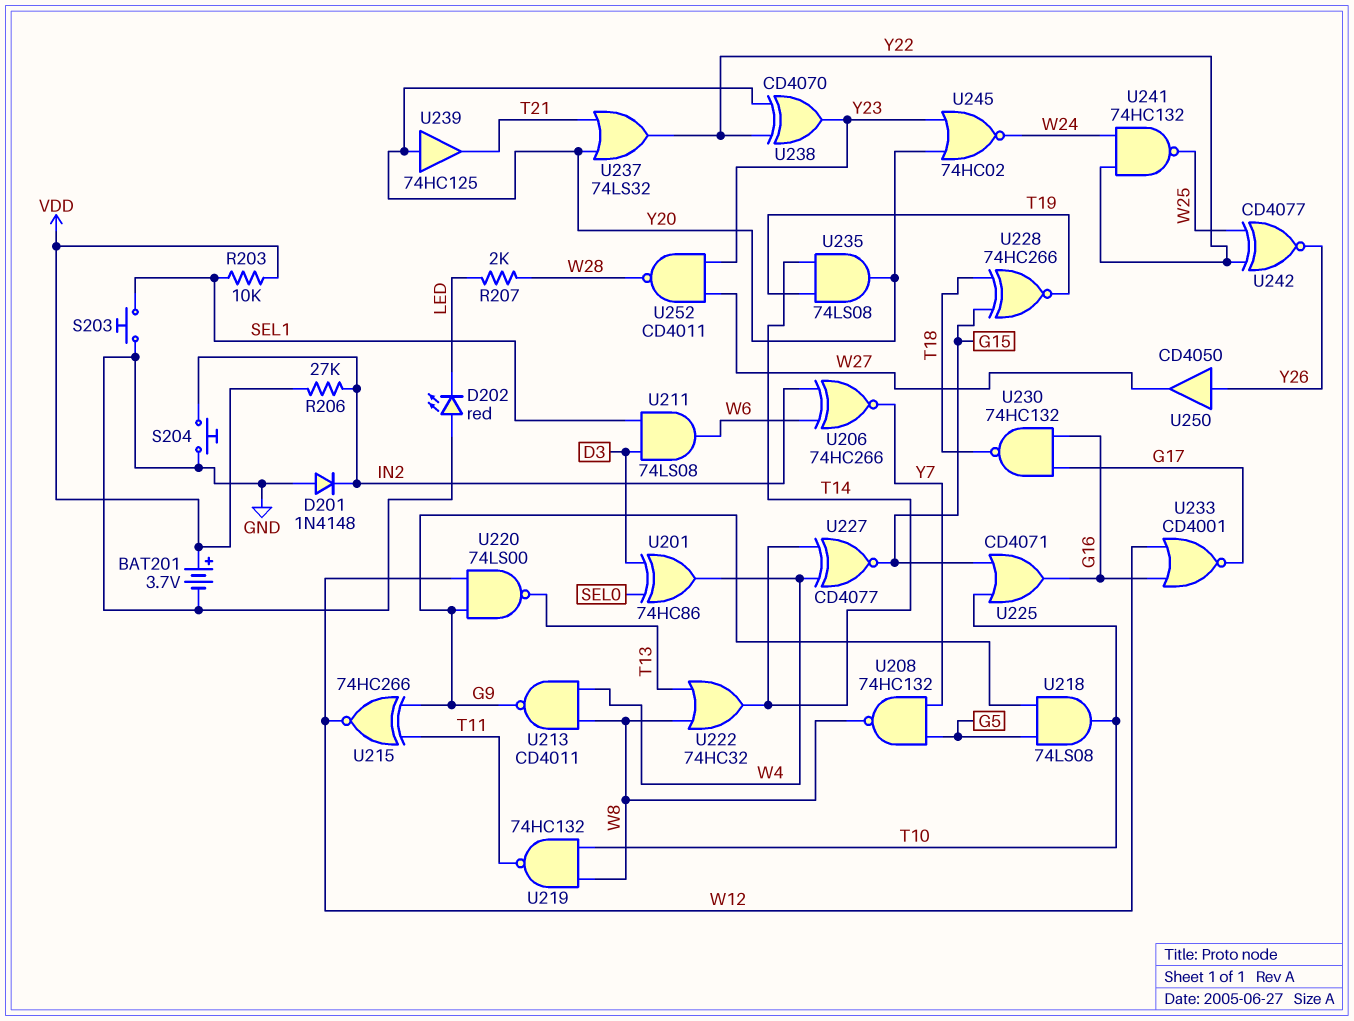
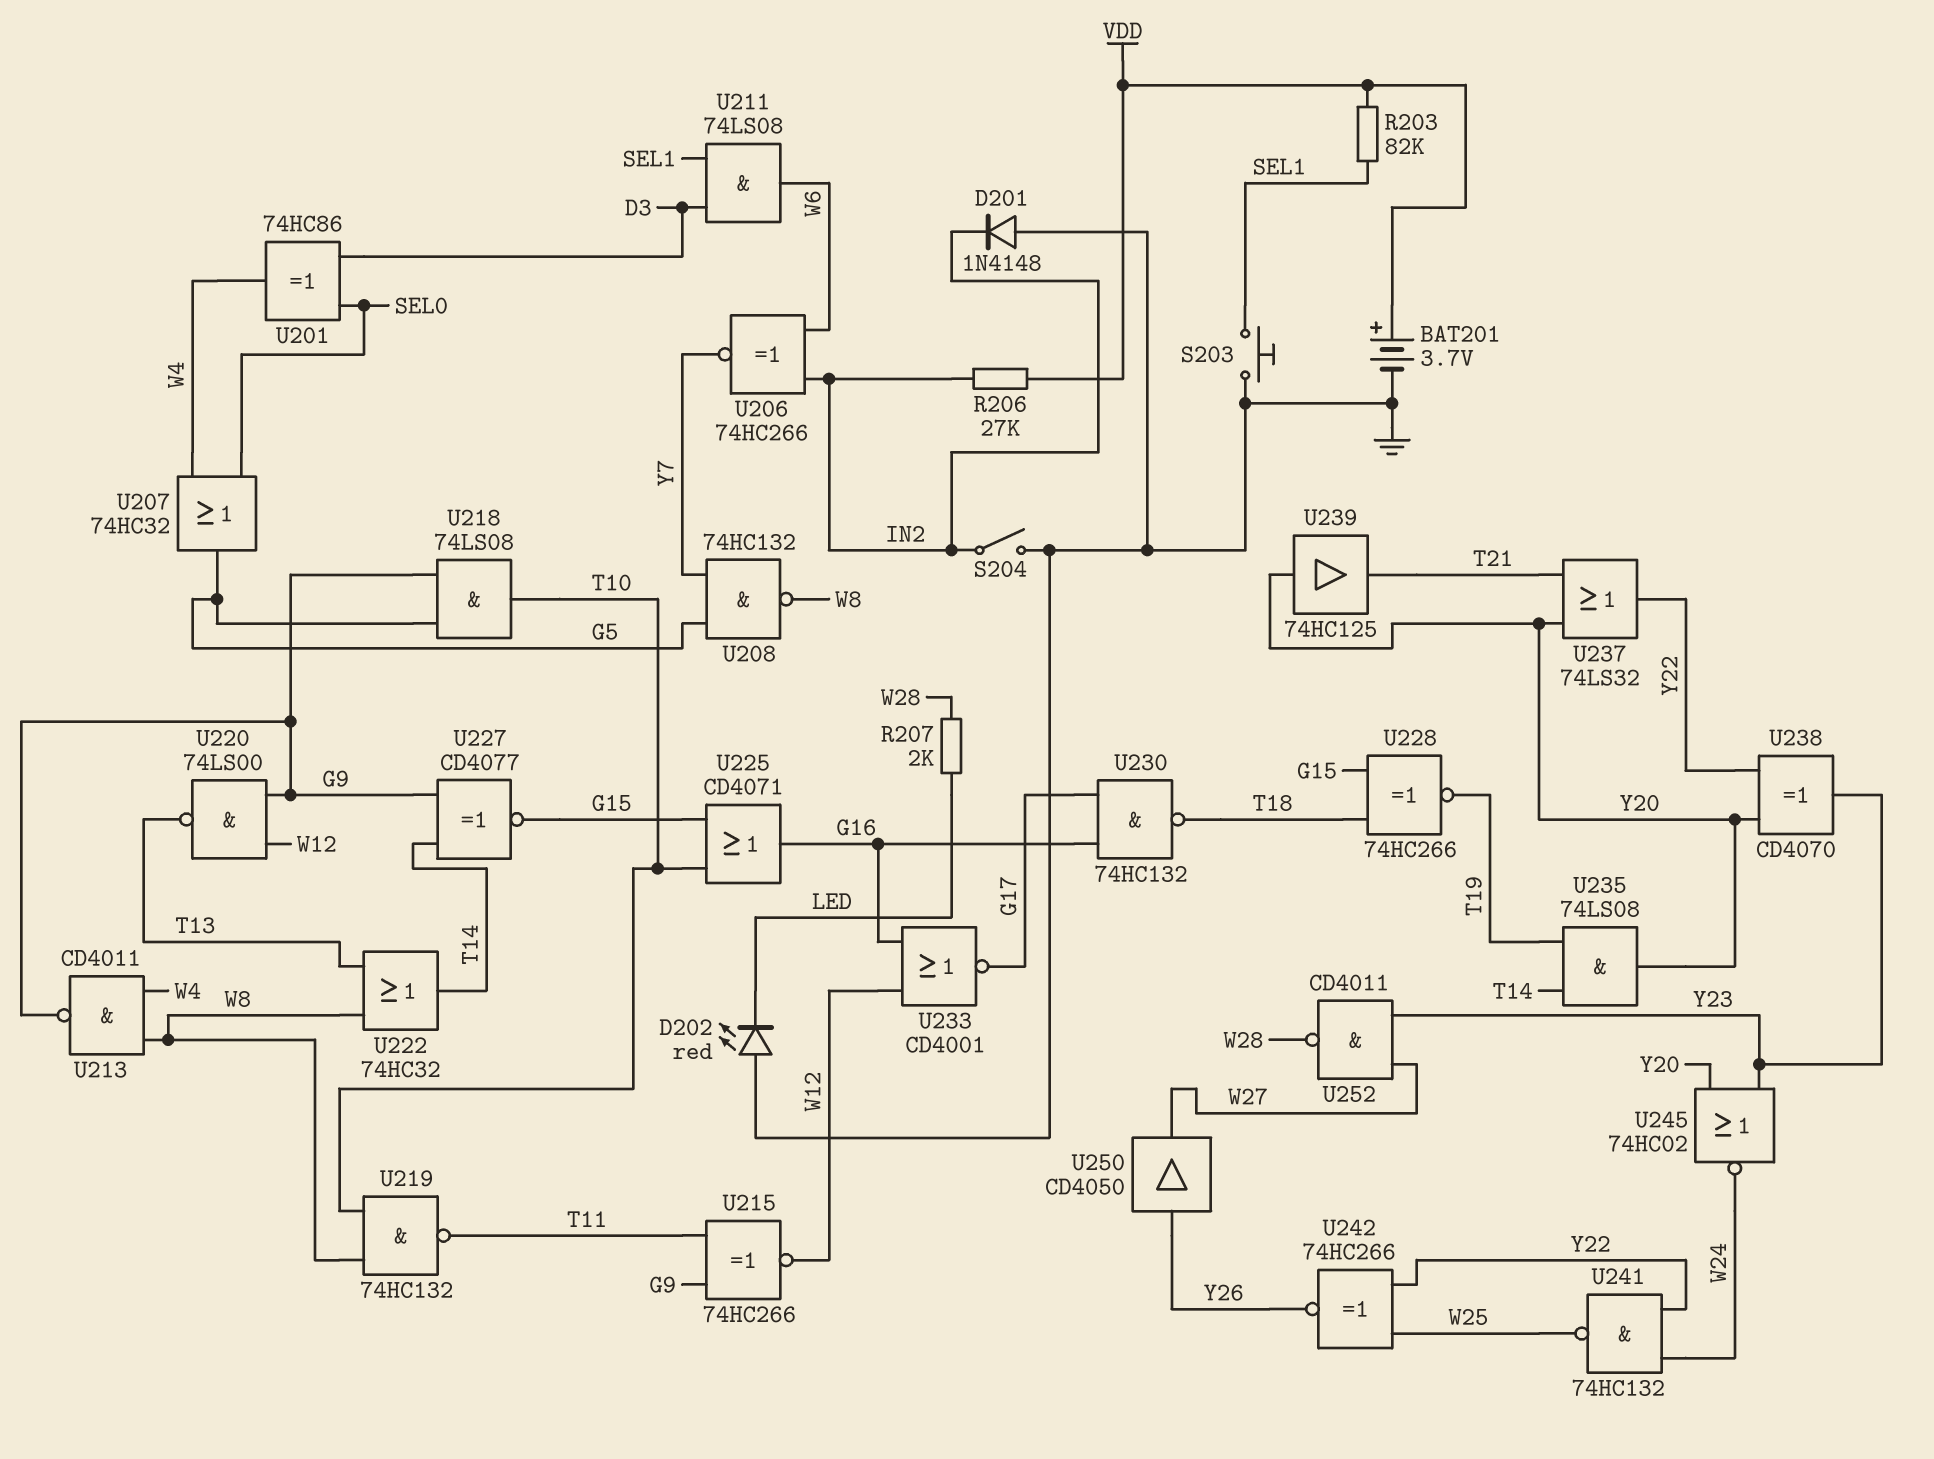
R203: 10k (SEL1, VDD) -> 82k (SEL1, VDD)
S204: button (GND, IN2) -> switch (GND, IN2)
U207: none -> OR 74HC32 (in SEL0, in W4, out G5)
U227: XNOR CD4077 (in T14, in W4, out G15) -> XNOR CD4077 (in G9, in T14, out G15)
U242: XNOR CD4077 (in W25, in Y22, out Y26) -> XNOR 74HC266 (in W25, in Y22, out Y26)

